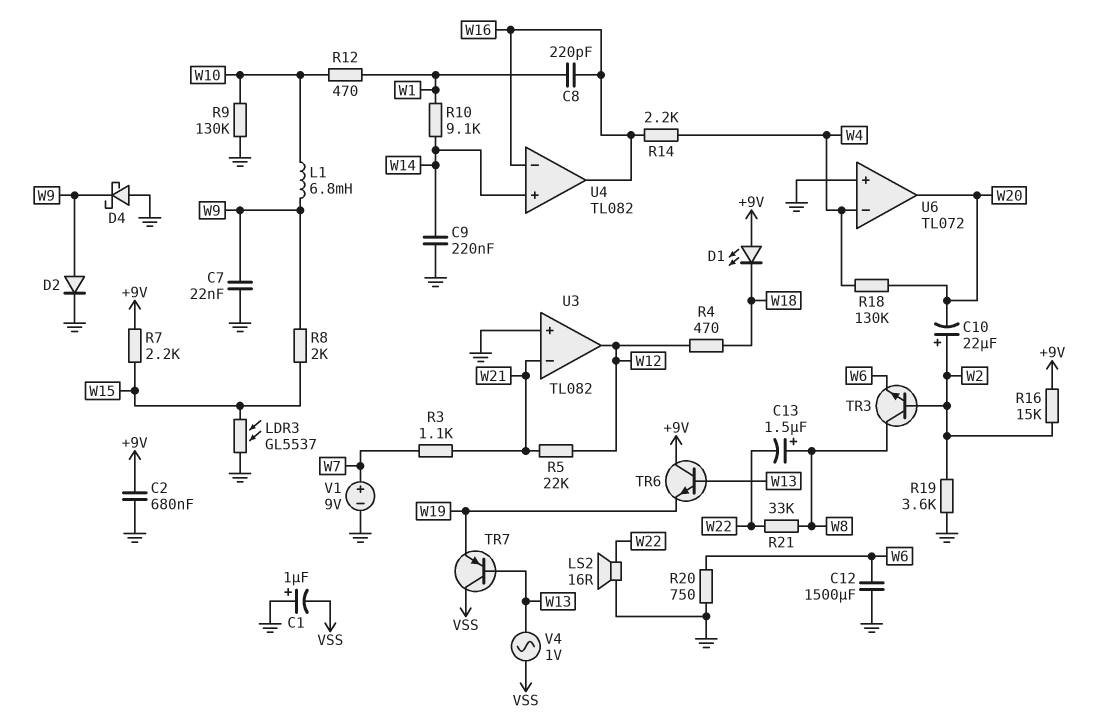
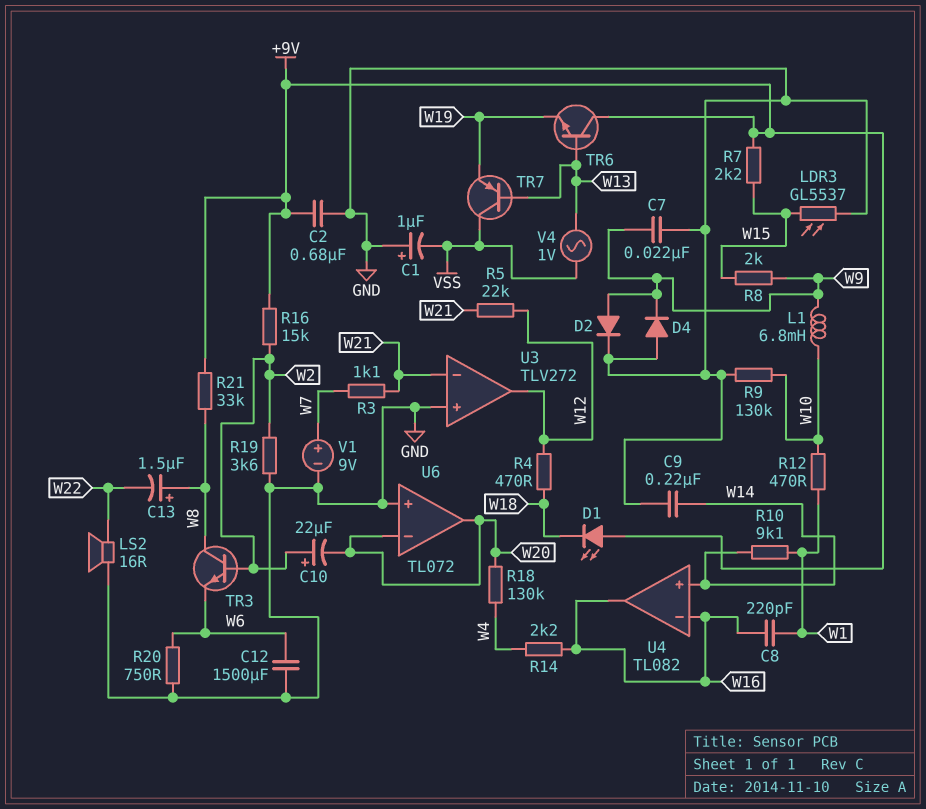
D4: schottky (A GND, K W9) -> diode (A GND, K W9)
R21: 33k (W8, W22) -> 33k (+9V, W8)
U3: TL082 -> TLV272
U6 pin in-: W4 -> W20

